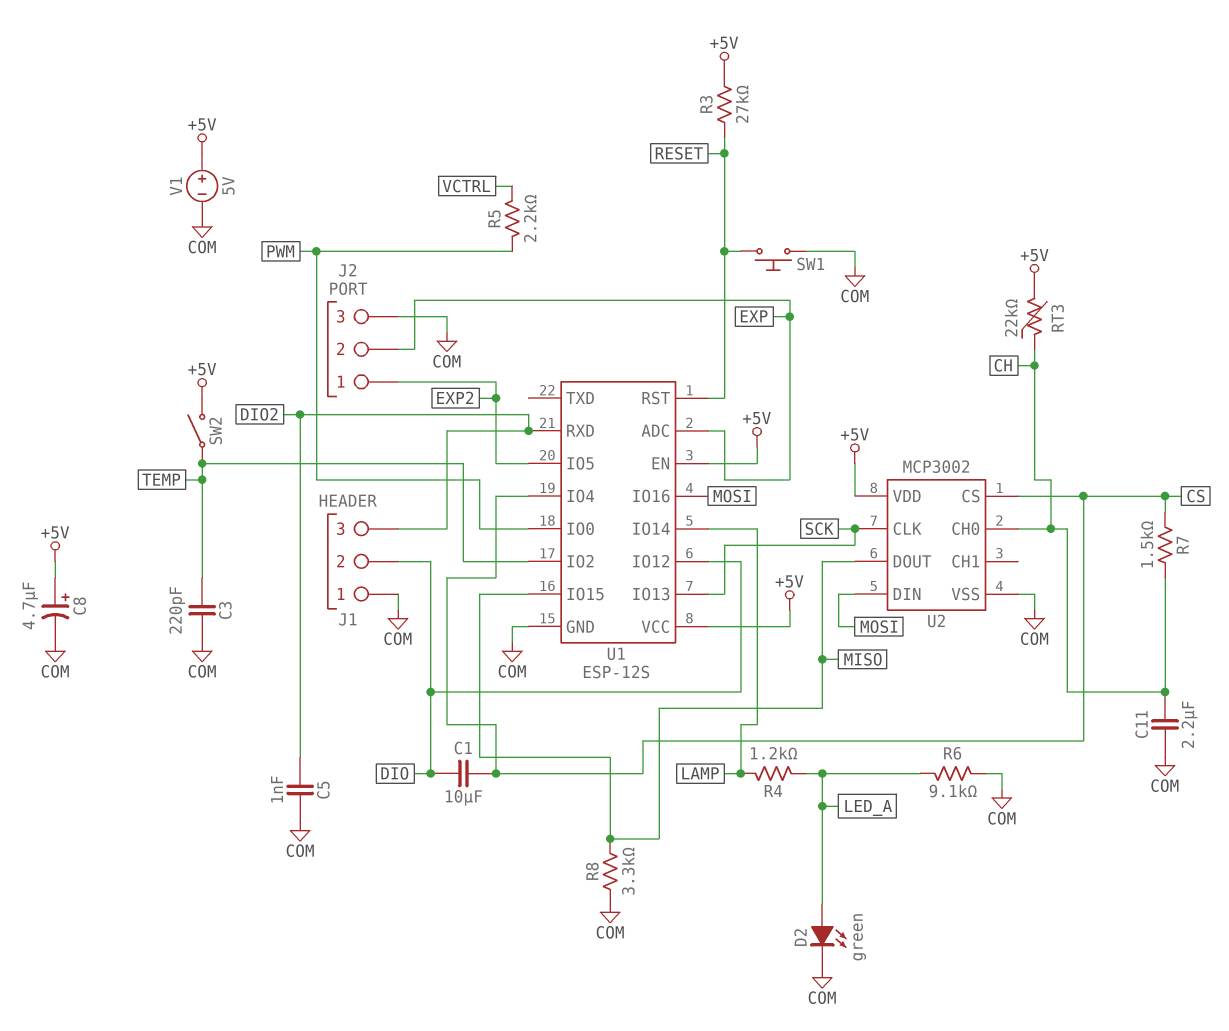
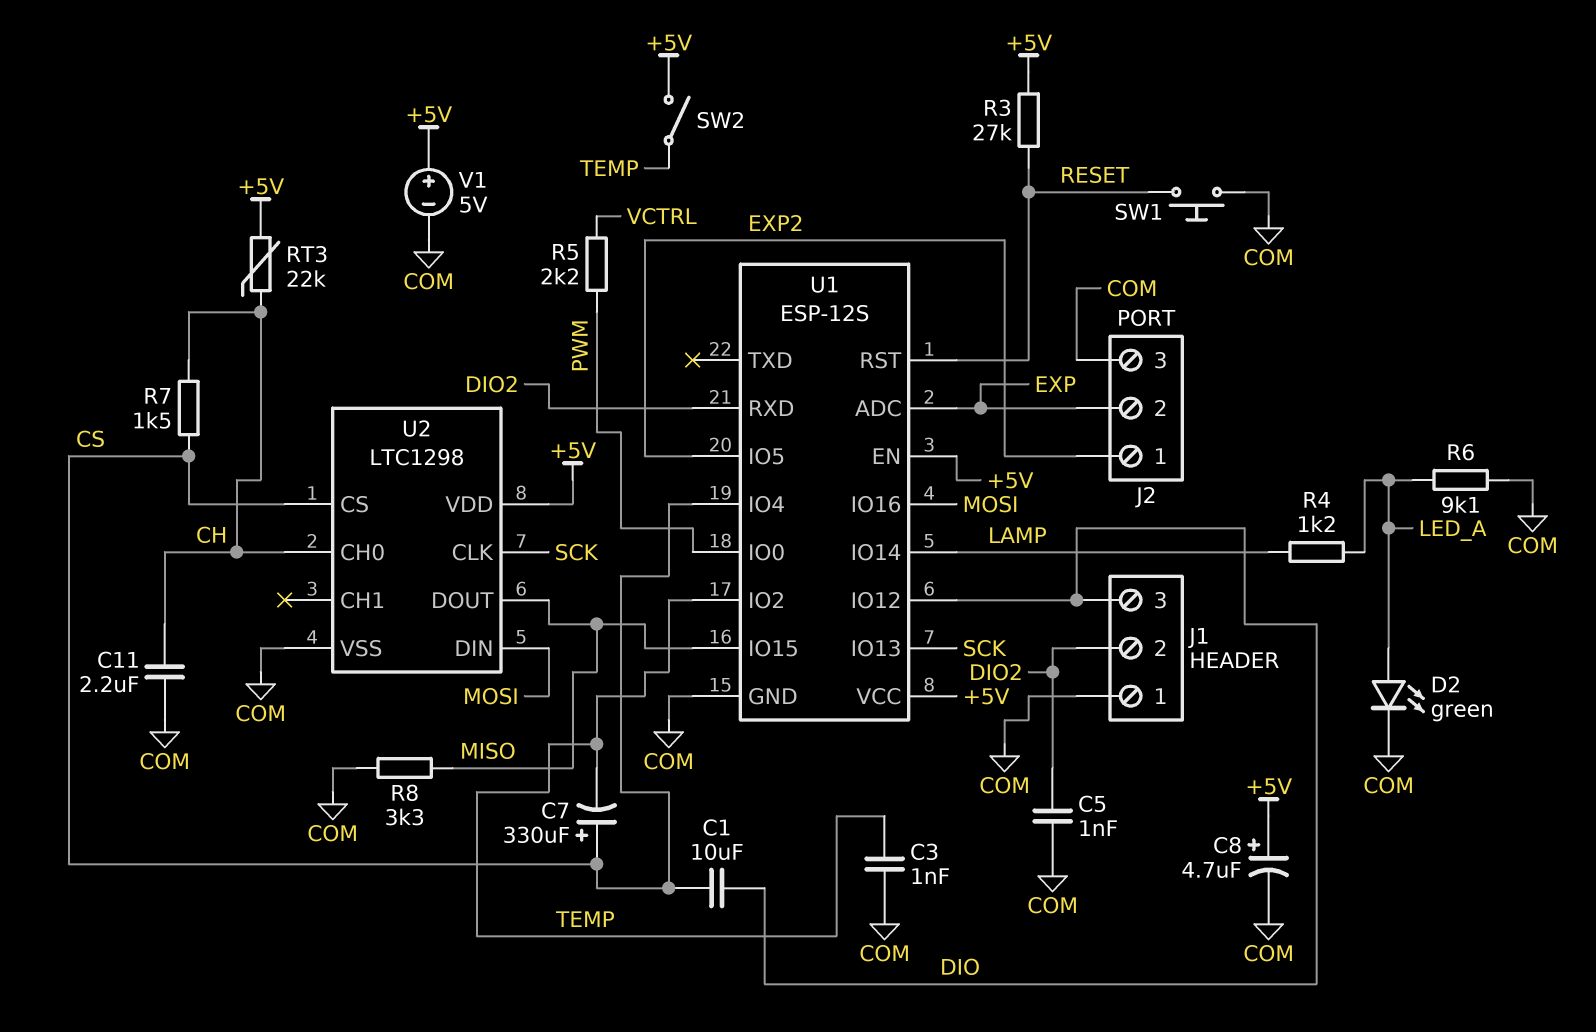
C3: 220pF (COM, TEMP) -> 1nF (COM, TEMP)
C7: none -> 330uF (plus CS, minus TEMP)
J1 pin 2: DIO -> DIO2
J1 pin 3: DIO2 -> DIO
U2: MCP3002 -> LTC1298

